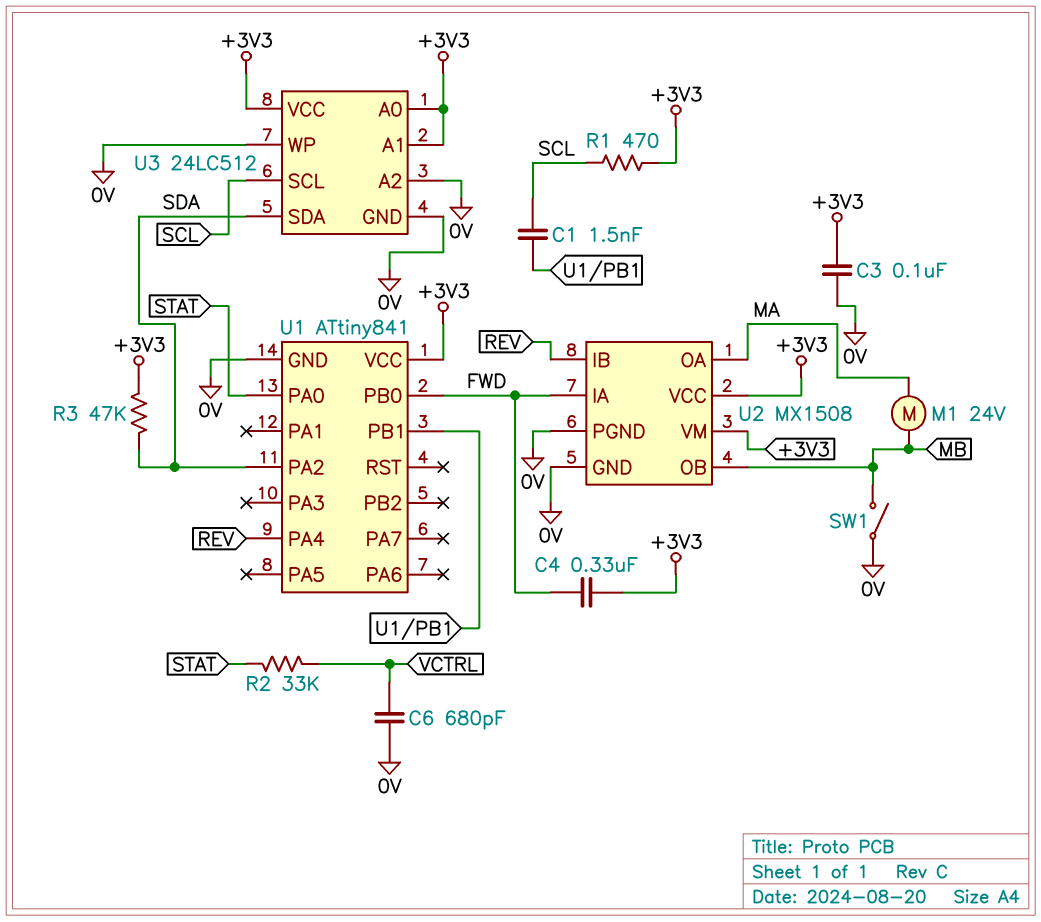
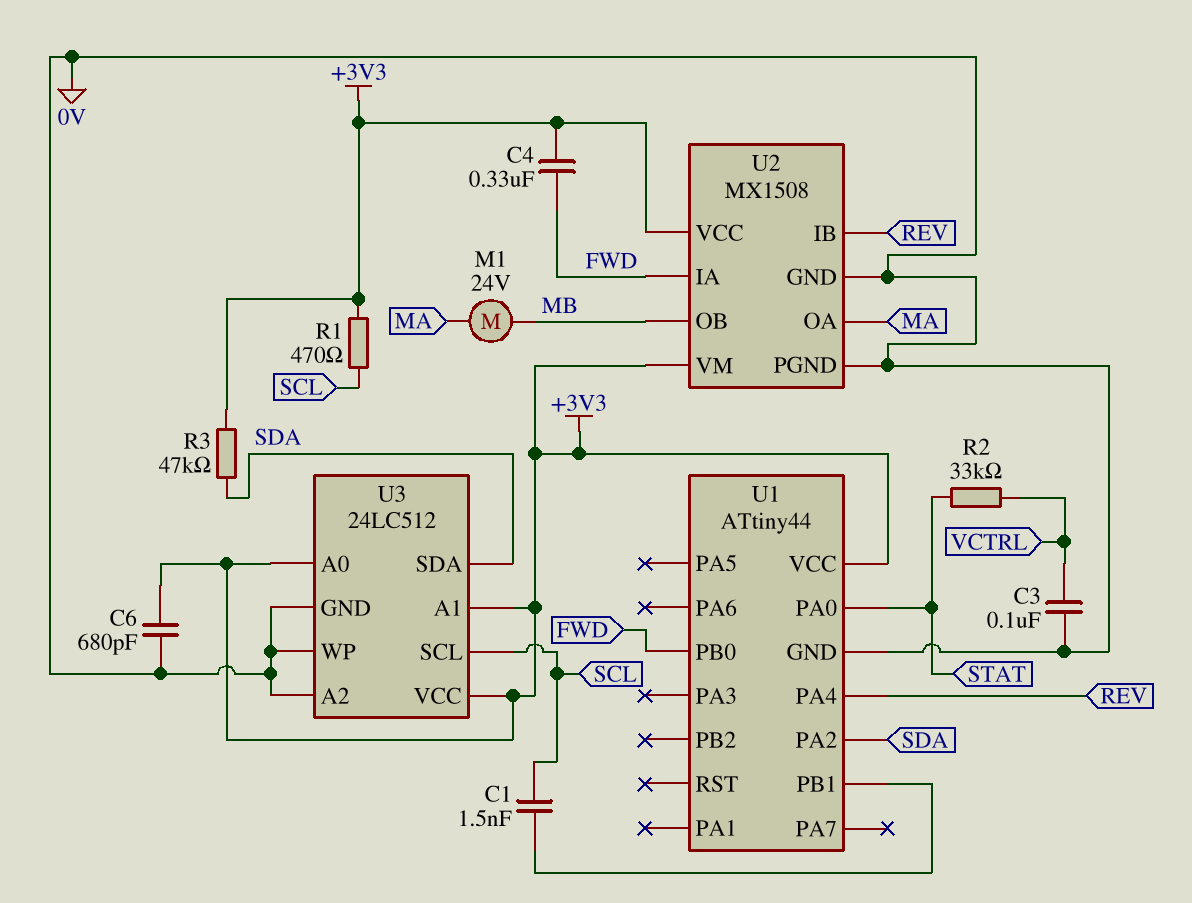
C3: 100nF (+3V3, 0V) -> 100nF (0V, VCTRL)
C6: 680pF (0V, VCTRL) -> 680pF (+3V3, 0V)
SW1: switch (0V, MB) -> none
U1: ATtiny841 -> ATtiny44

